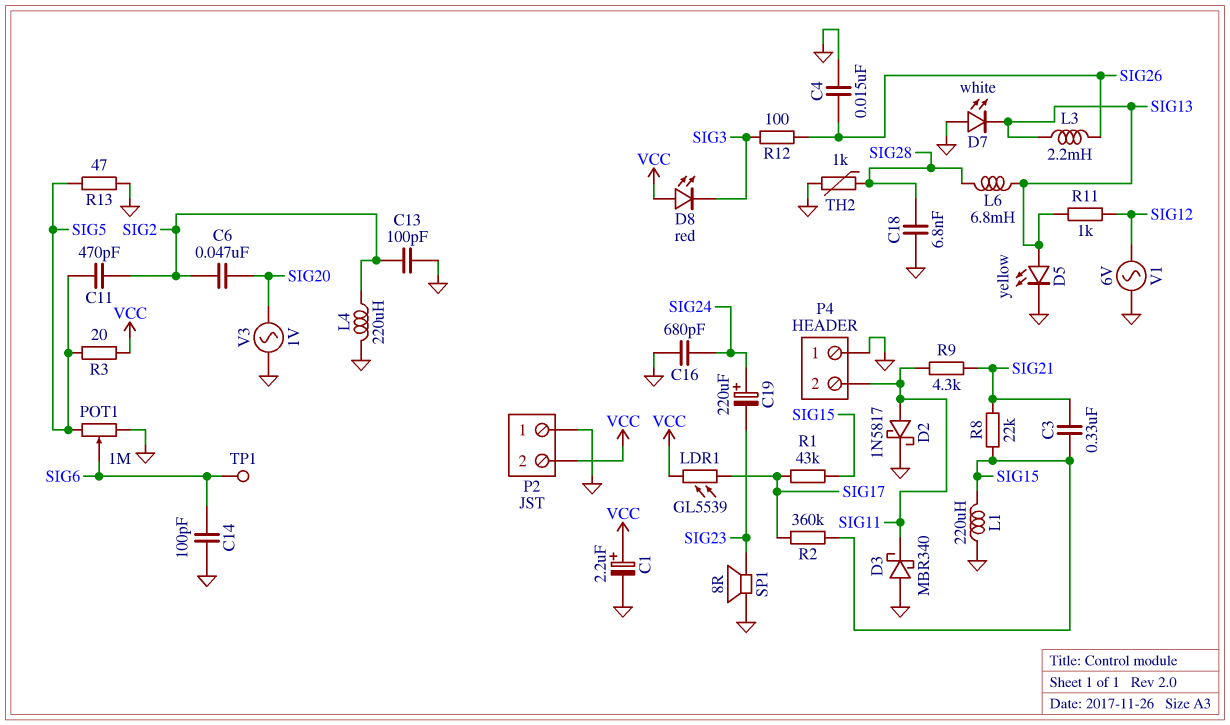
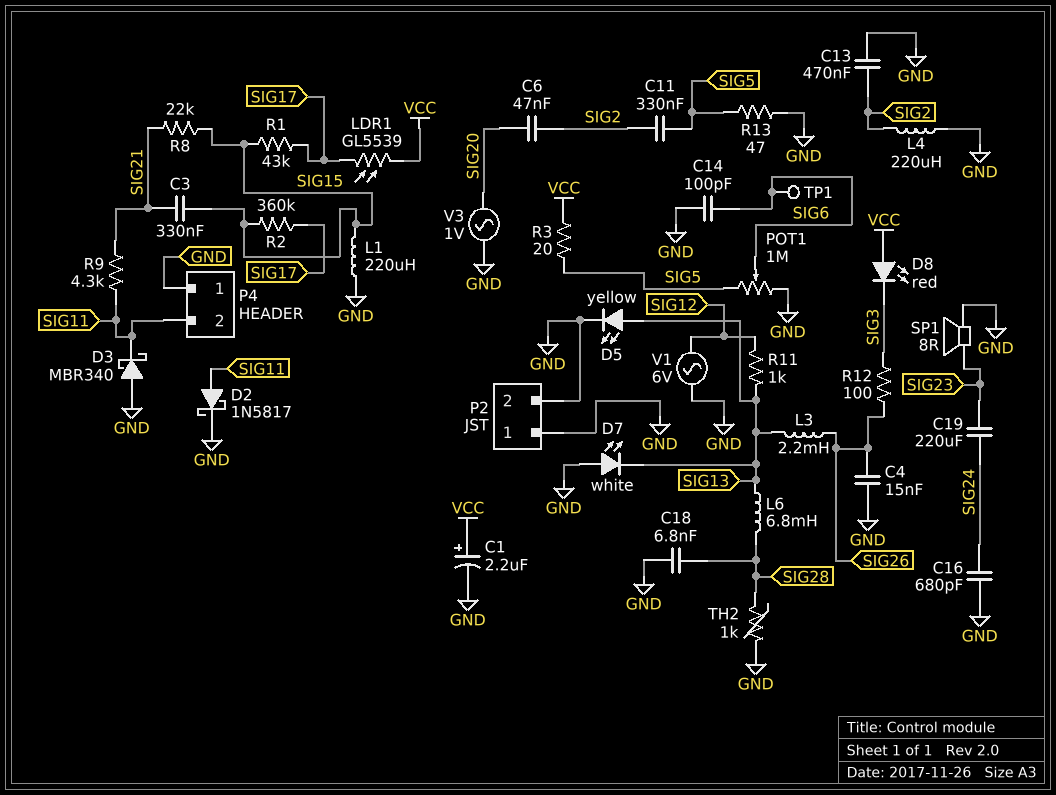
C11: 470pF (SIG2, SIG5) -> 330nF (SIG2, SIG5)
C13: 100pF (GND, SIG2) -> 470nF (GND, SIG2)
C19: 220uF (plus SIG24, minus SIG23) -> 220uF (SIG23, SIG24)
P2 pin 2: VCC -> GND

